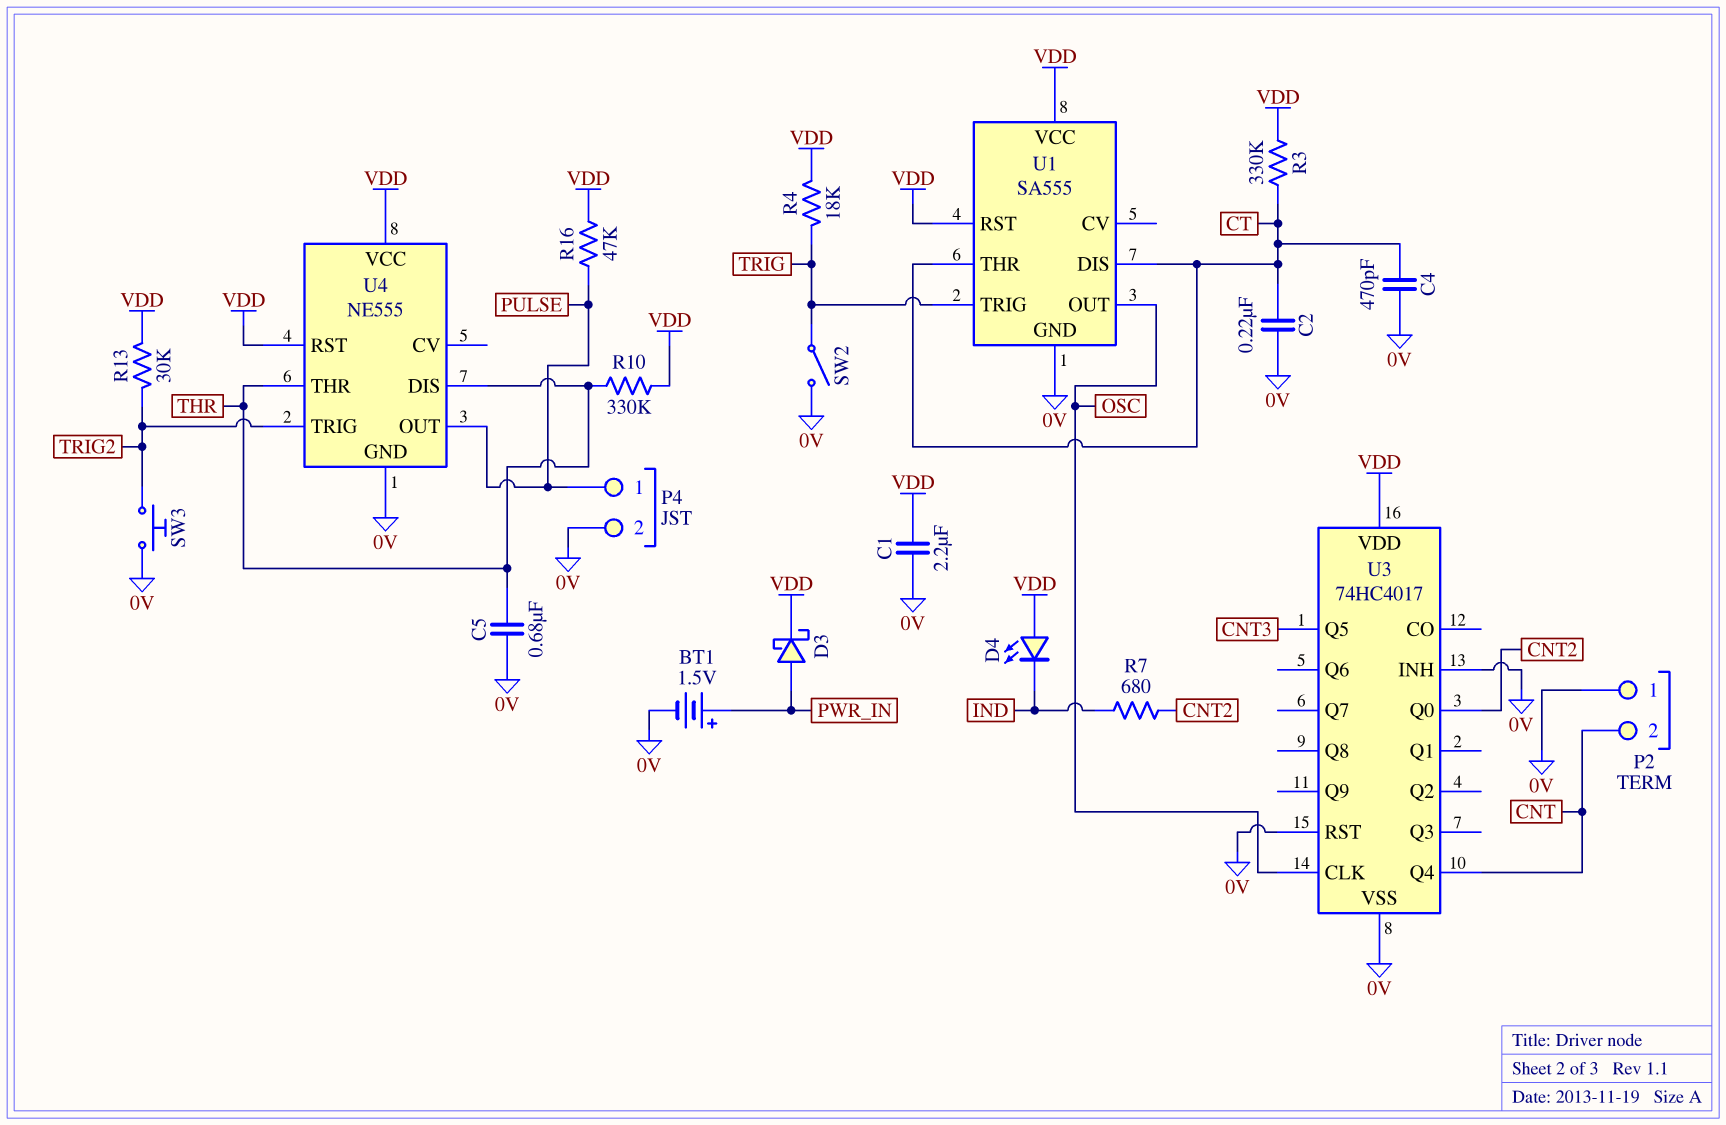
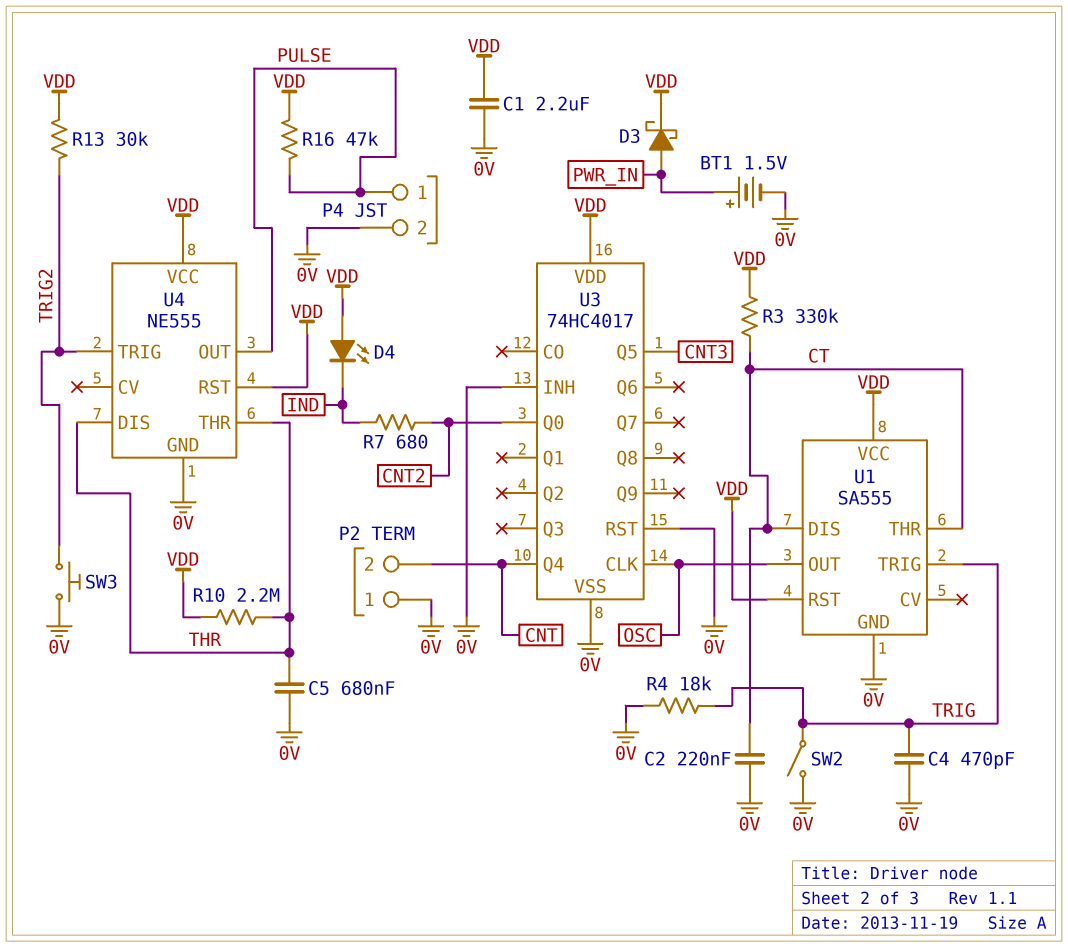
C4: 470pF (0V, CT) -> 470pF (0V, TRIG)
R4: 18k (TRIG, VDD) -> 18k (0V, TRIG)
R10: 330k (THR, VDD) -> 2.2M (THR, VDD)

